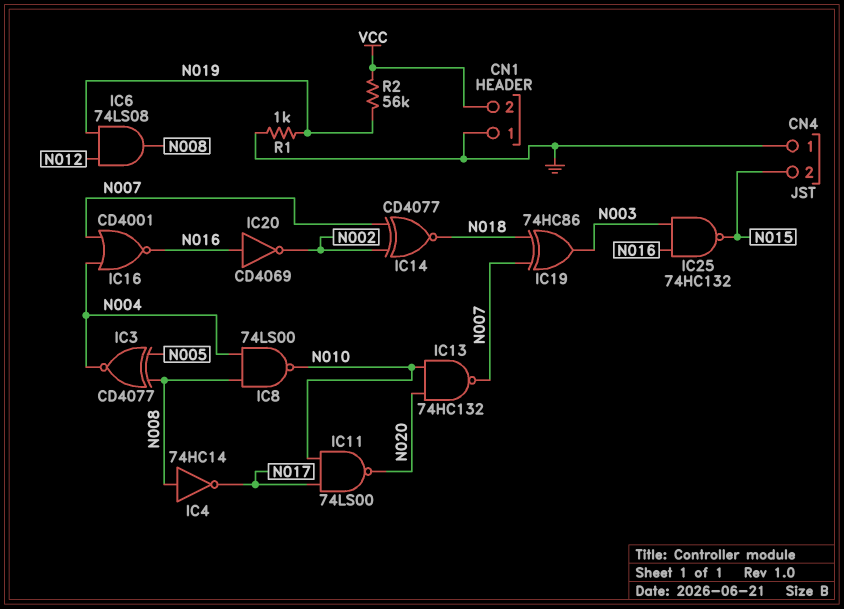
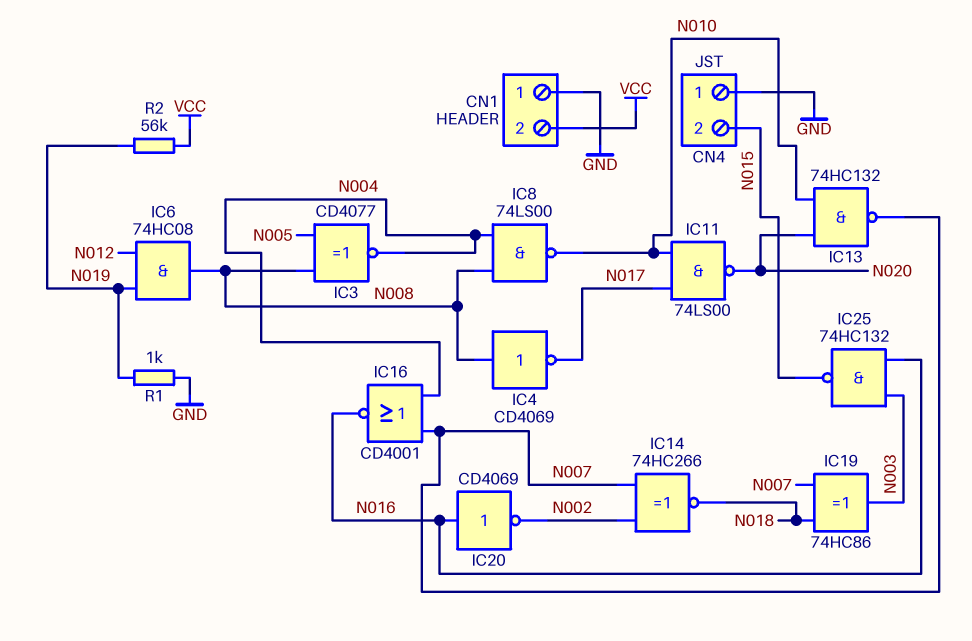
IC4: NOT 74HC14 (in N008, out N017) -> NOT CD4069 (in N008, out N017)
IC6: AND 74LS08 (in N012, in N019, out N008) -> AND 74HC08 (in N012, in N019, out N008)
IC14: XNOR CD4077 (in N002, in N007, out N018) -> XNOR 74HC266 (in N002, in N007, out N018)

